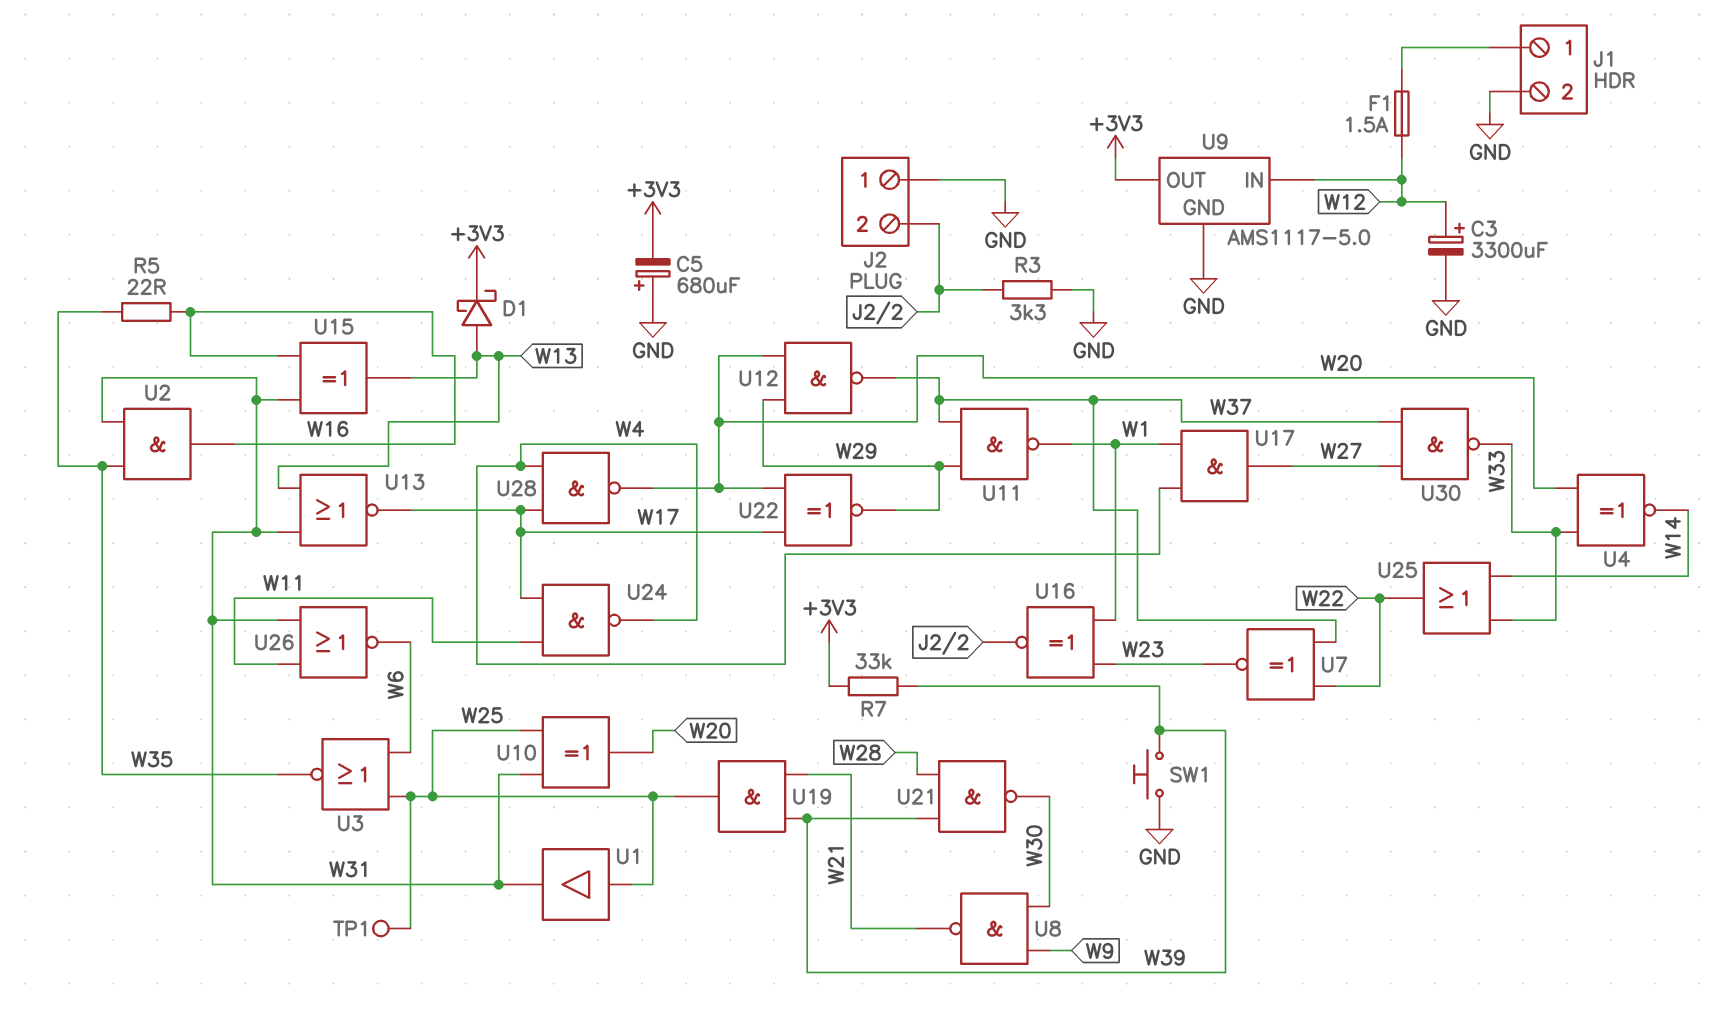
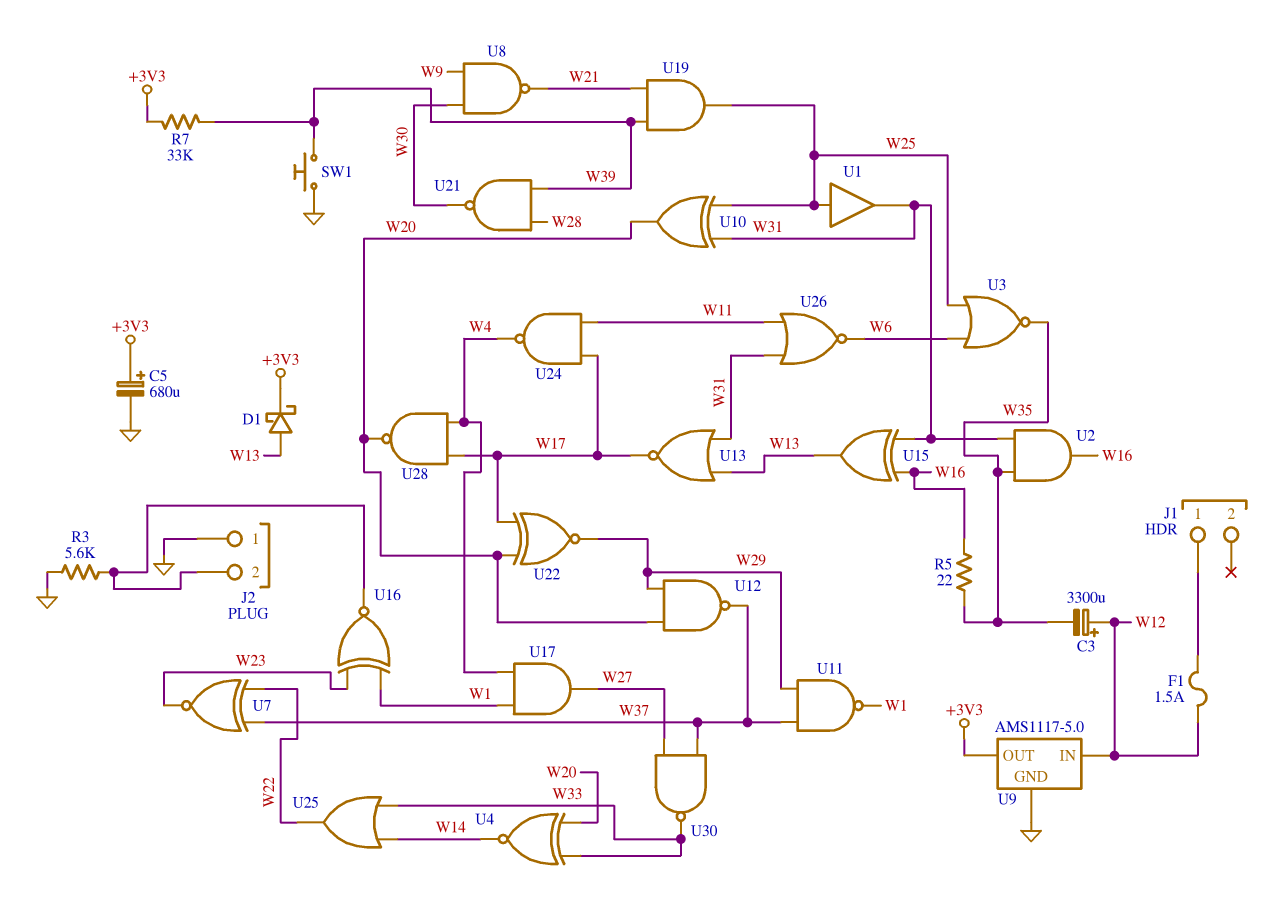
C3: 3300uF (plus W12, minus GND) -> 3300uF (plus W12, minus W35)
C5: 680uF (plus GND, minus +3V3) -> 680uF (plus +3V3, minus GND)
J1 pin 2: GND -> none
R3: 3.3k (GND, J2/2) -> 5.6k (GND, J2/2)
TP1: test point (W25) -> none

